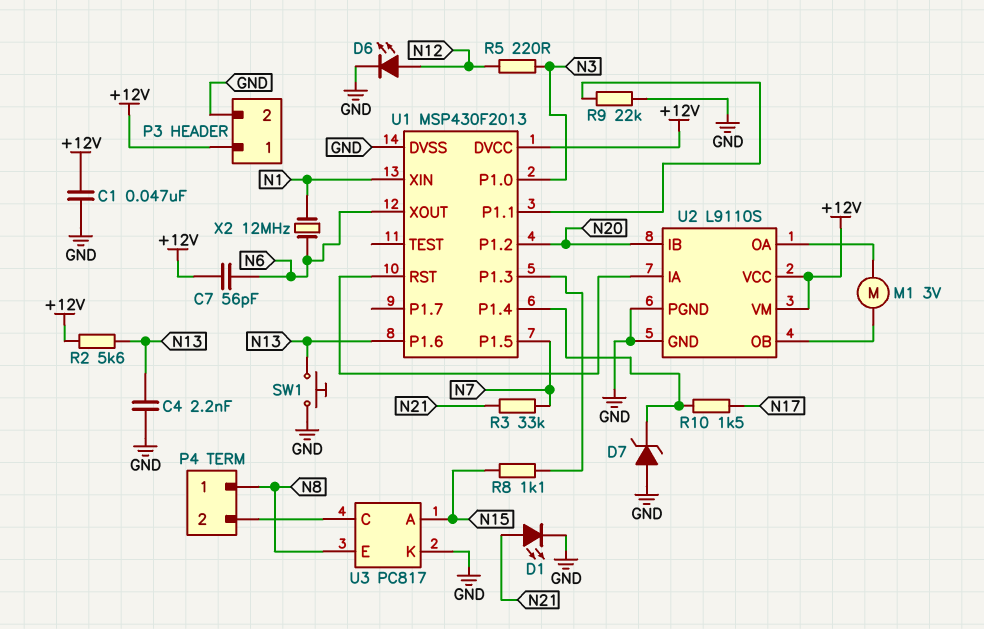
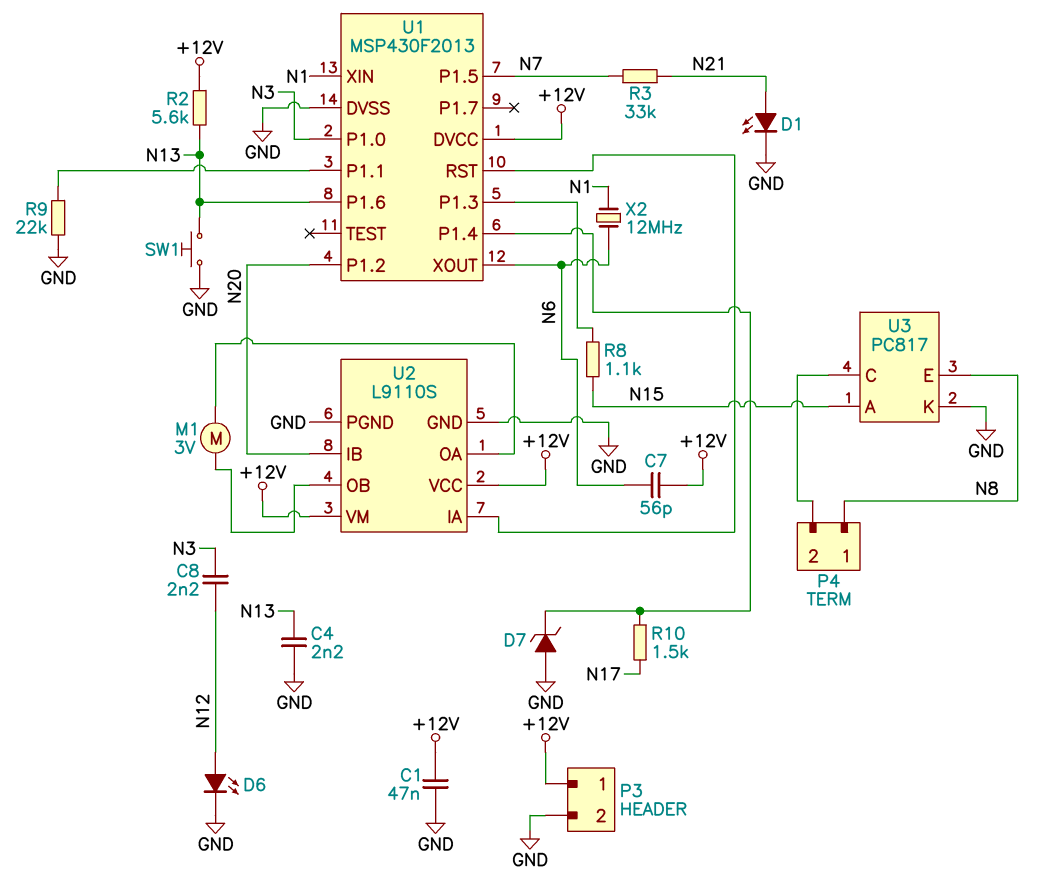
C8: none -> 2.2nF (N3, N12)
R5: 220 (N3, N12) -> none

